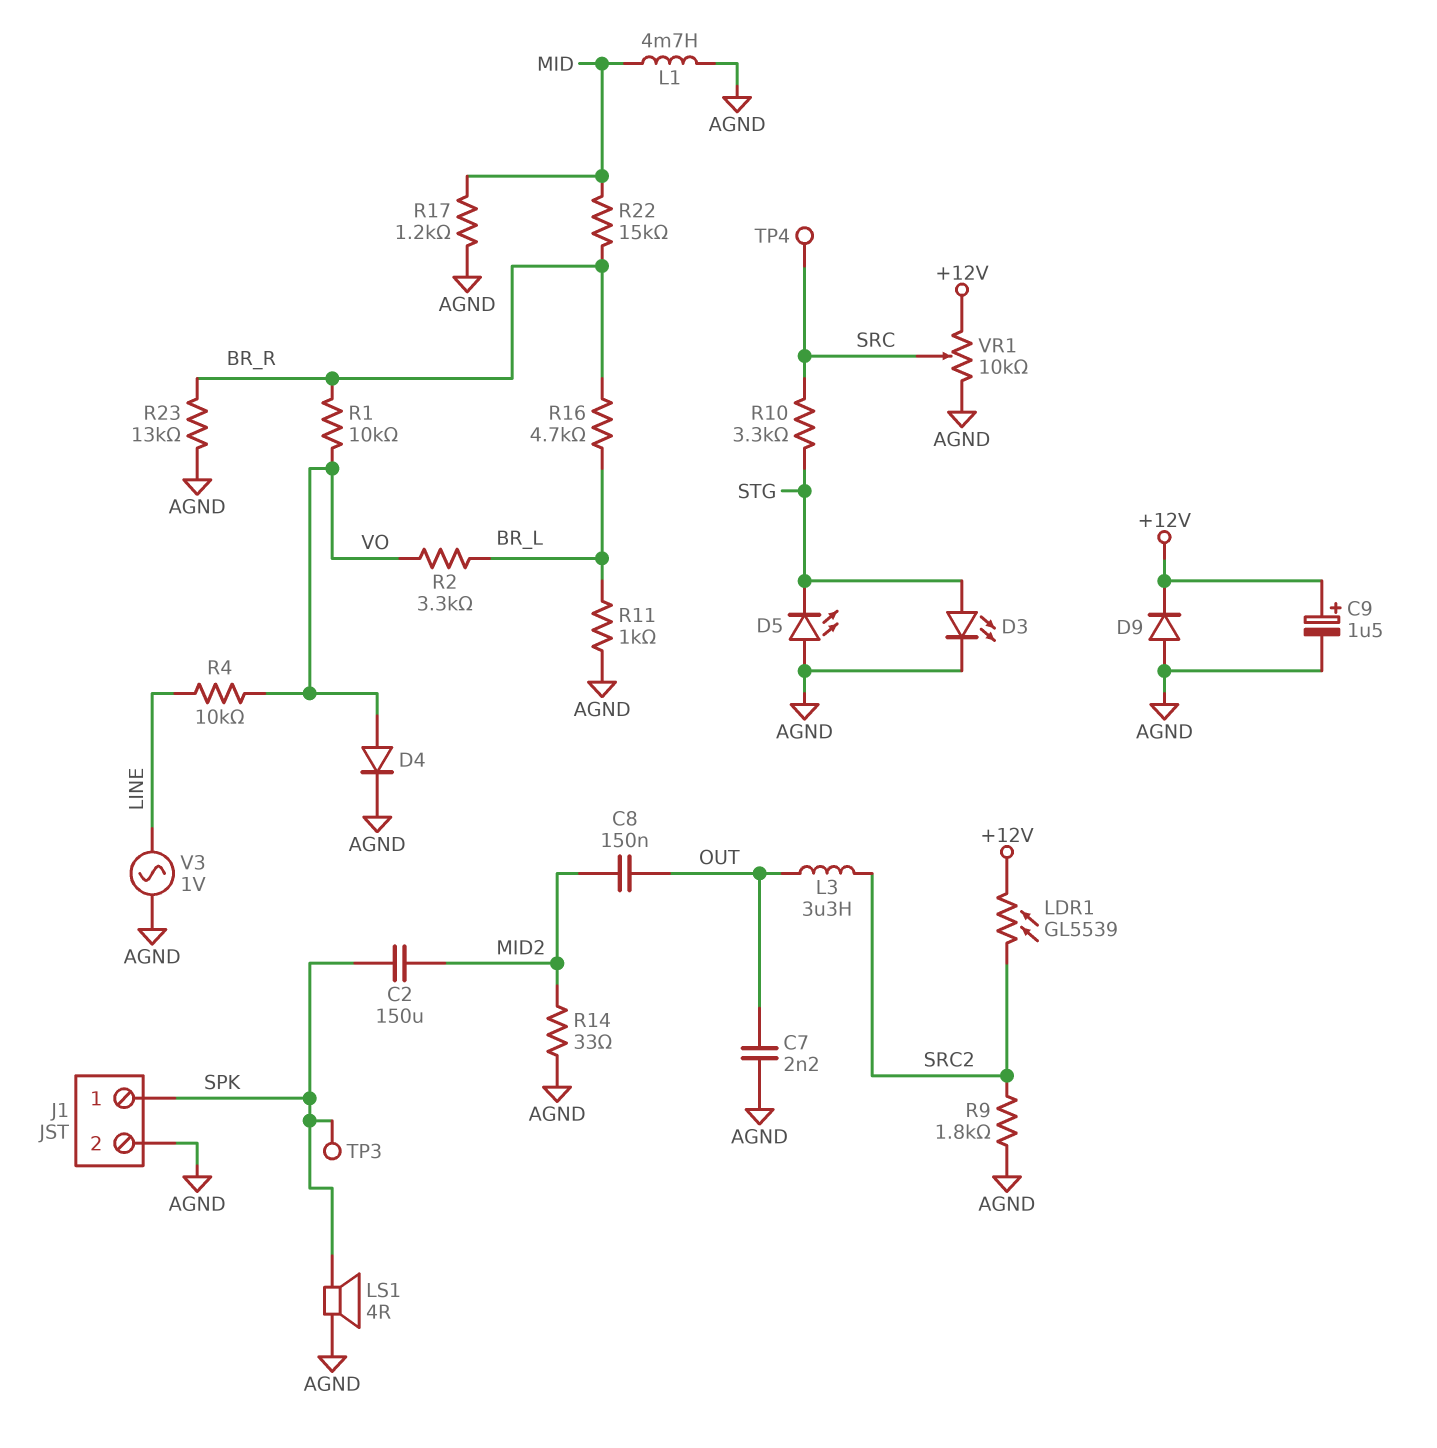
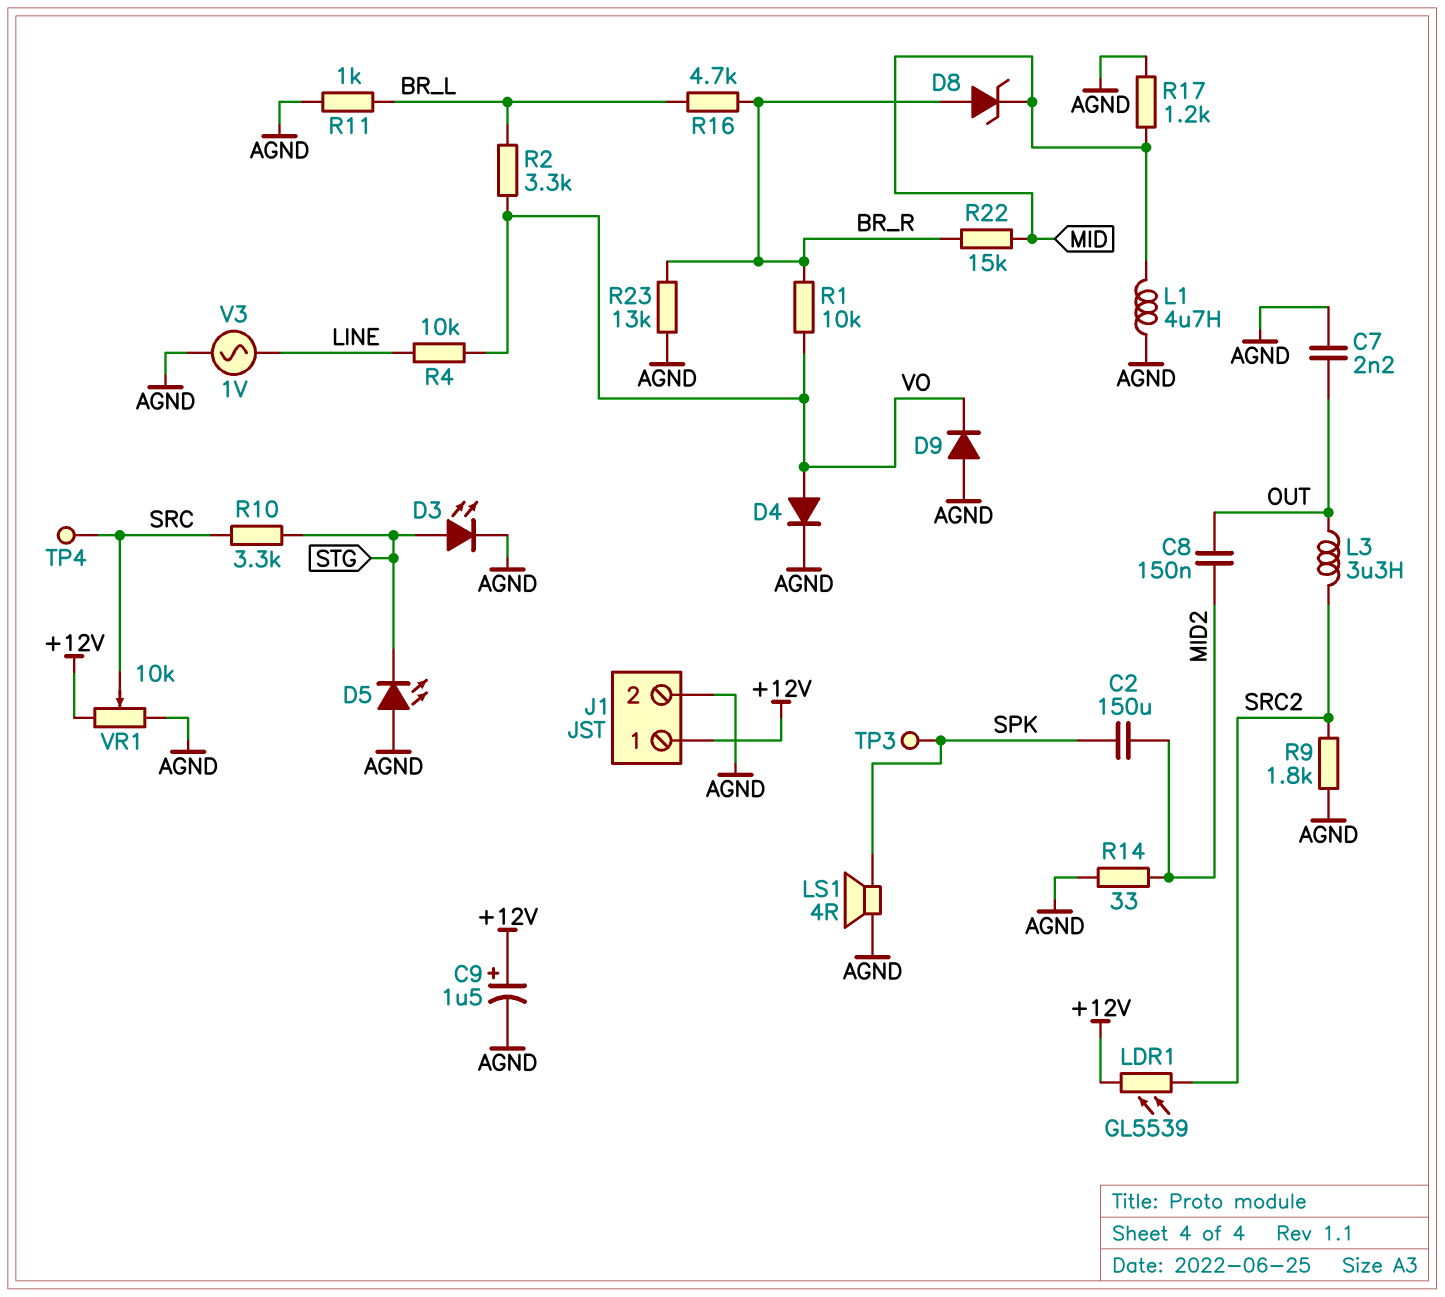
D8: none -> zener (A BR_R, K MID)
D9: diode (A AGND, K +12V) -> diode (A AGND, K VO)
J1 pin 1: SPK -> +12V
L1: 4.7mH (AGND, MID) -> 4.7uH (AGND, MID)

